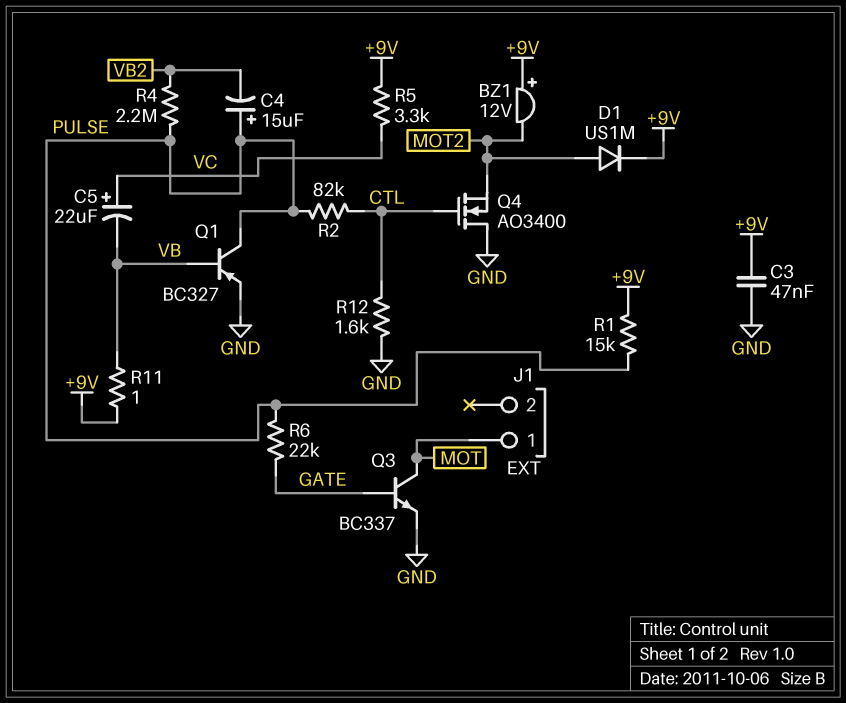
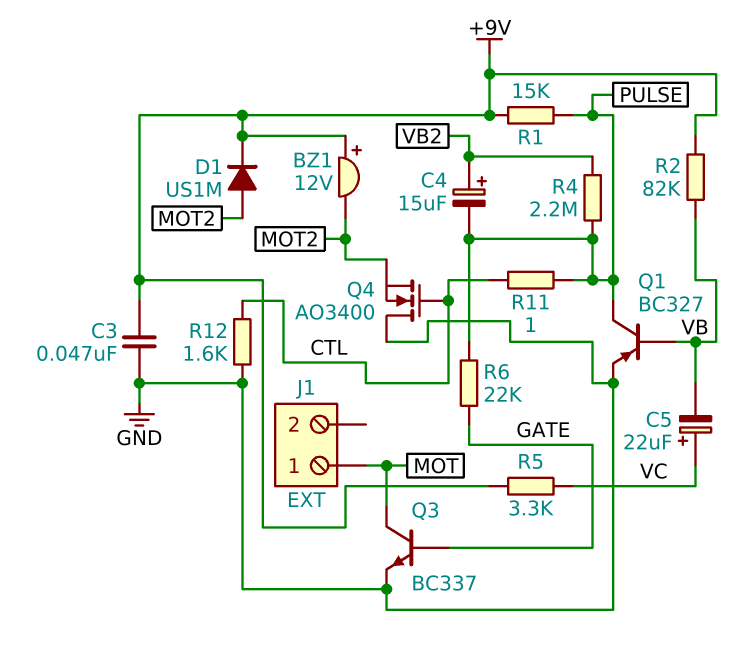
C4: 15uF (plus PULSE, minus VB2) -> 15uF (plus VB2, minus PULSE)
R2: 82k (CTL, PULSE) -> 82k (+9V, VB)
R11: 1 (+9V, VB) -> 1 (CTL, PULSE)

